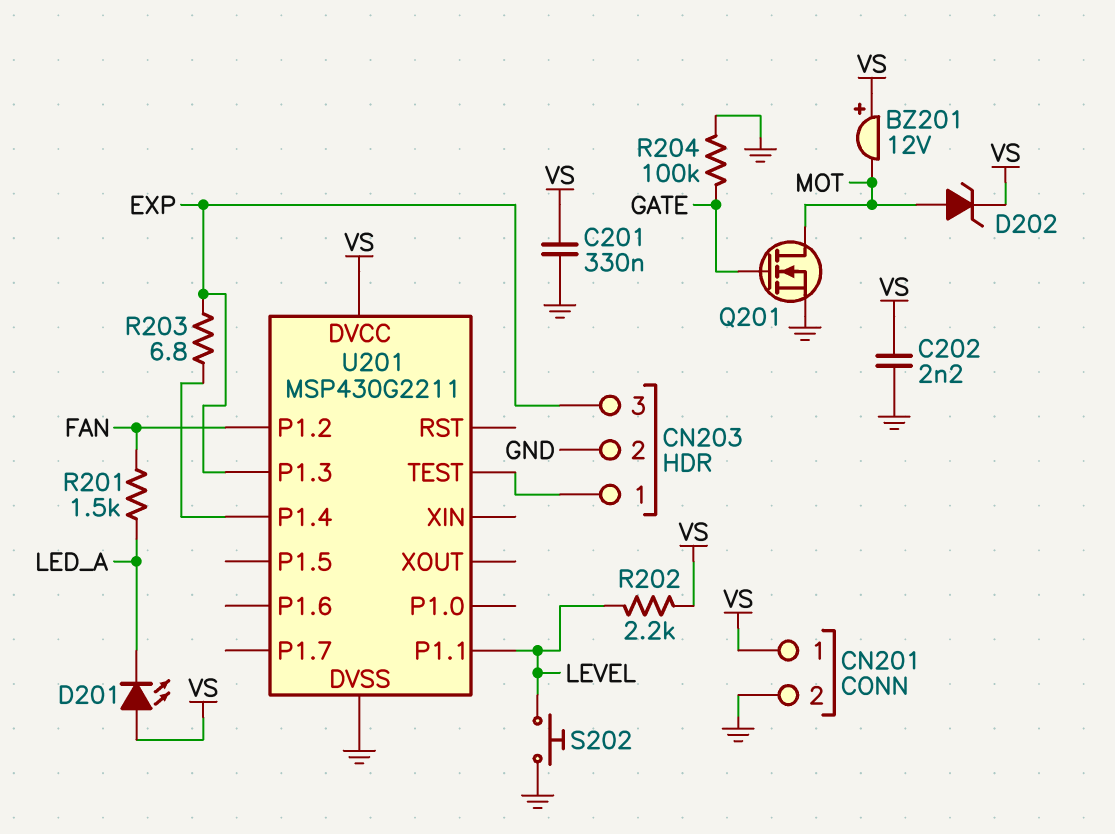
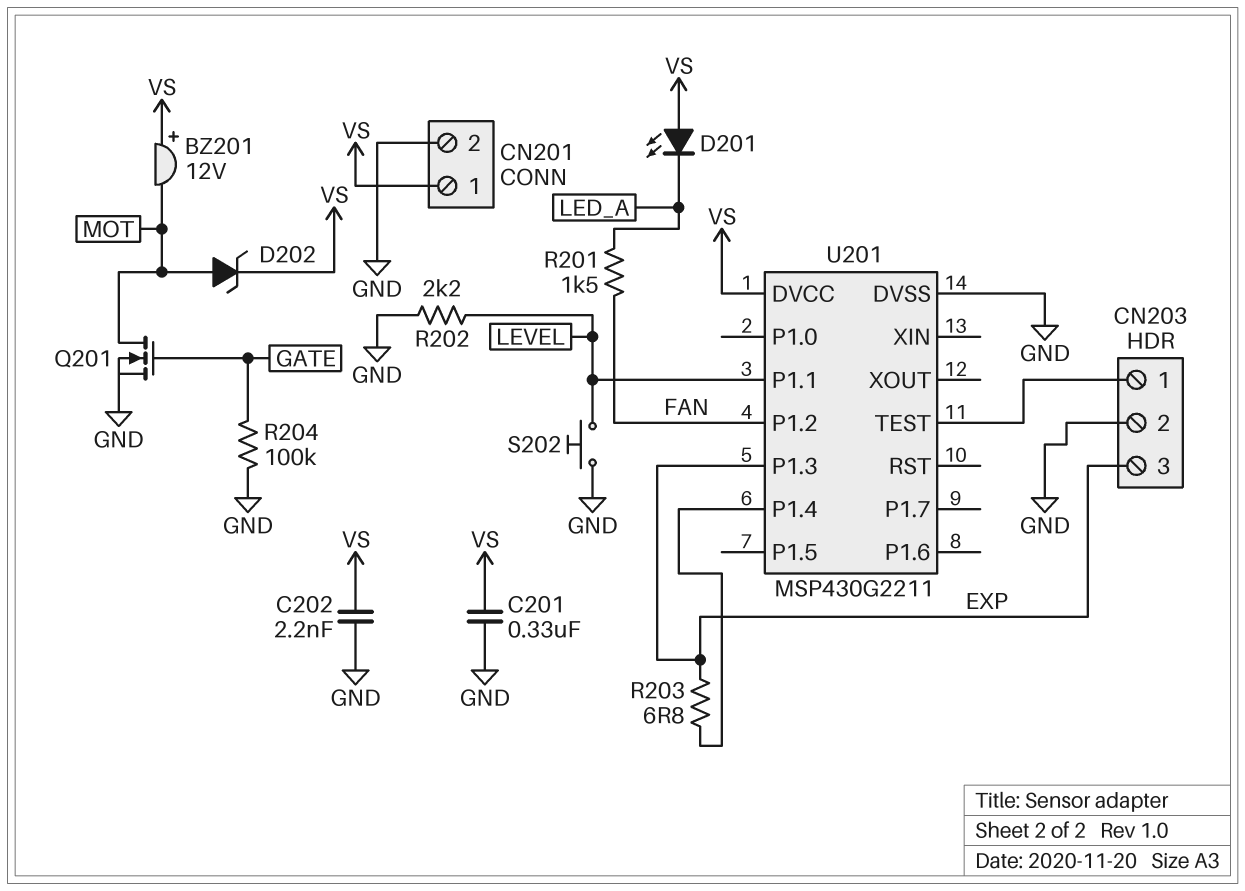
R202: 2.2k (LEVEL, VS) -> 2.2k (GND, LEVEL)

